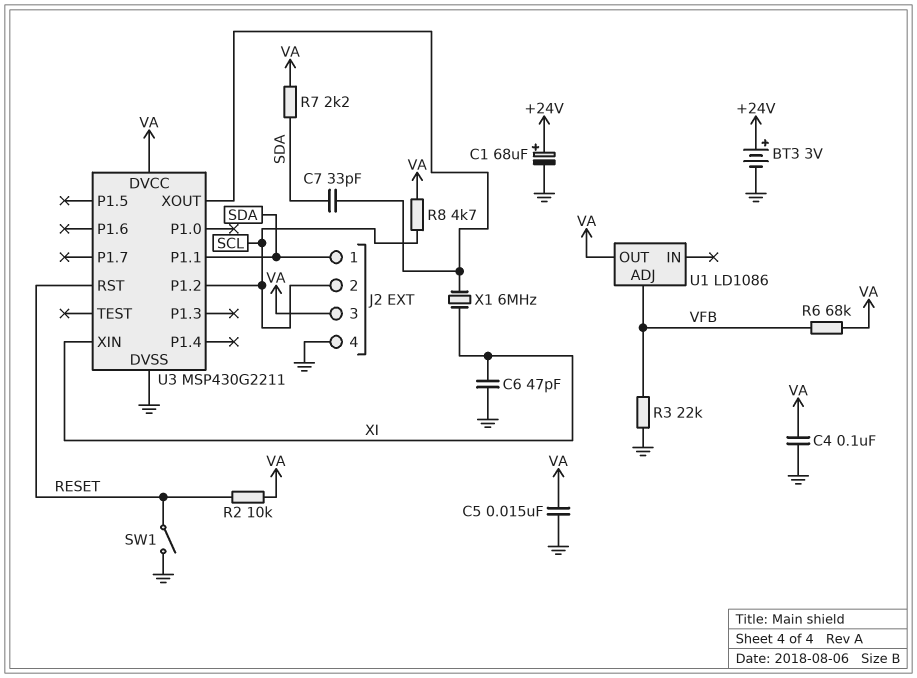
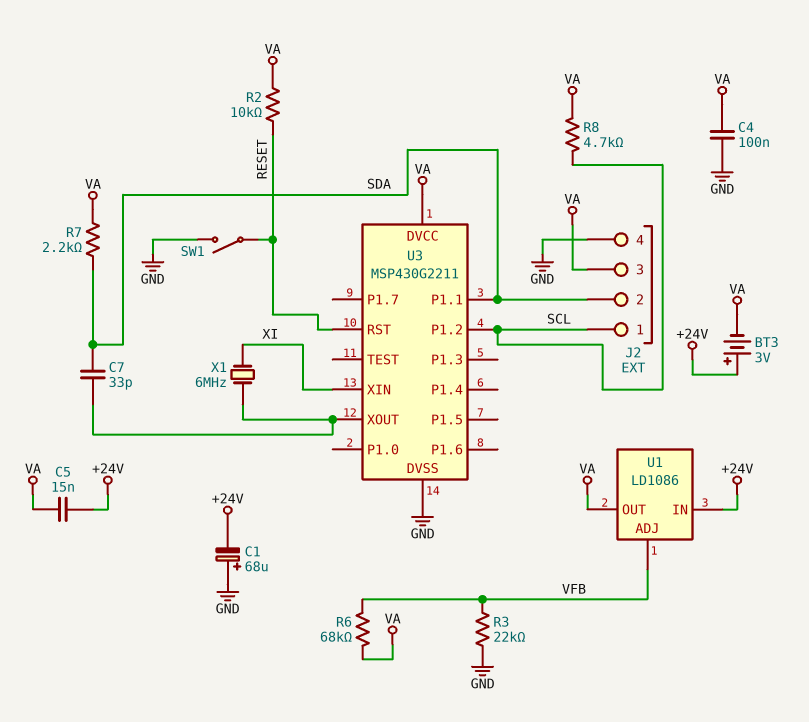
BT3: 3V (plus +24V, minus GND) -> 3V (plus +24V, minus VA)
C1: 68uF (plus +24V, minus GND) -> 68uF (plus GND, minus +24V)
C5: 15nF (GND, VA) -> 15nF (+24V, VA)
C6: 47pF (GND, XI) -> none
J2 pin 1: SDA -> SCL
J2 pin 2: SCL -> SDA
U1 pin IN: none -> +24V

